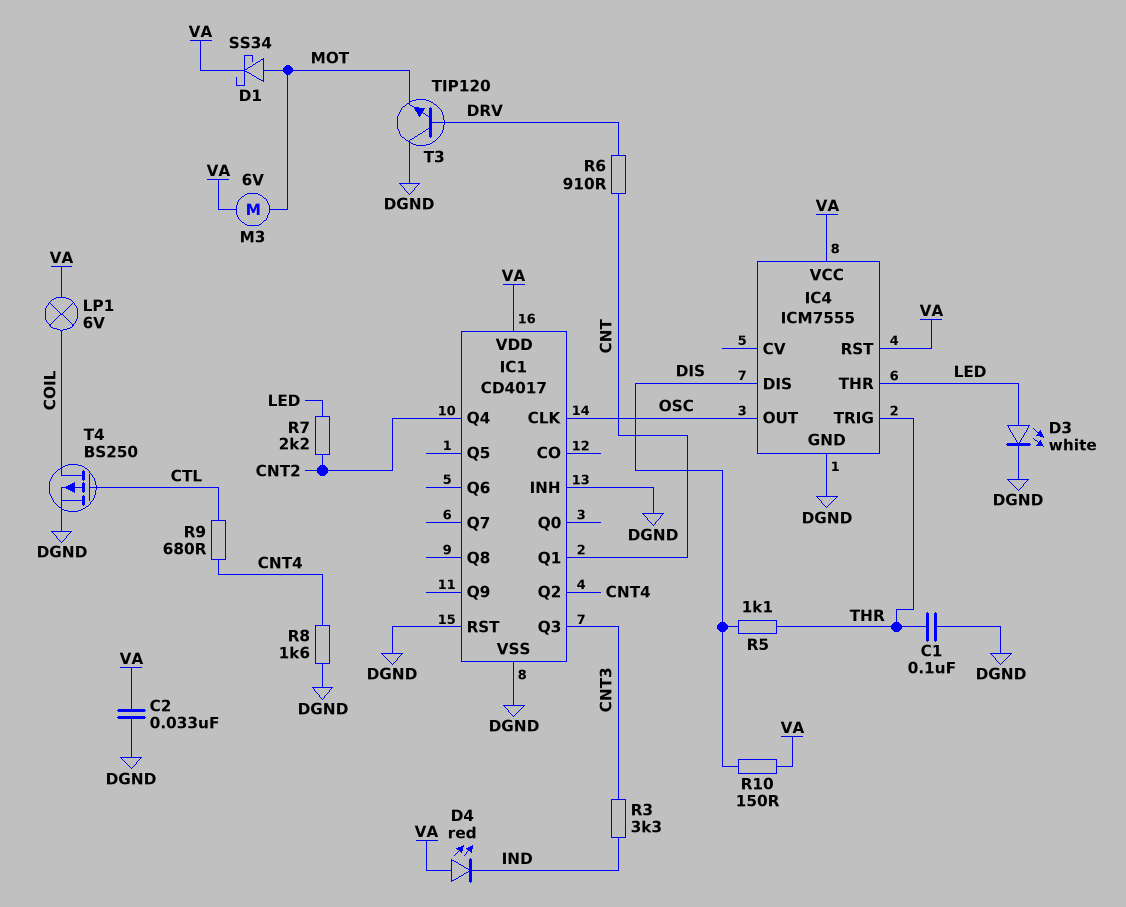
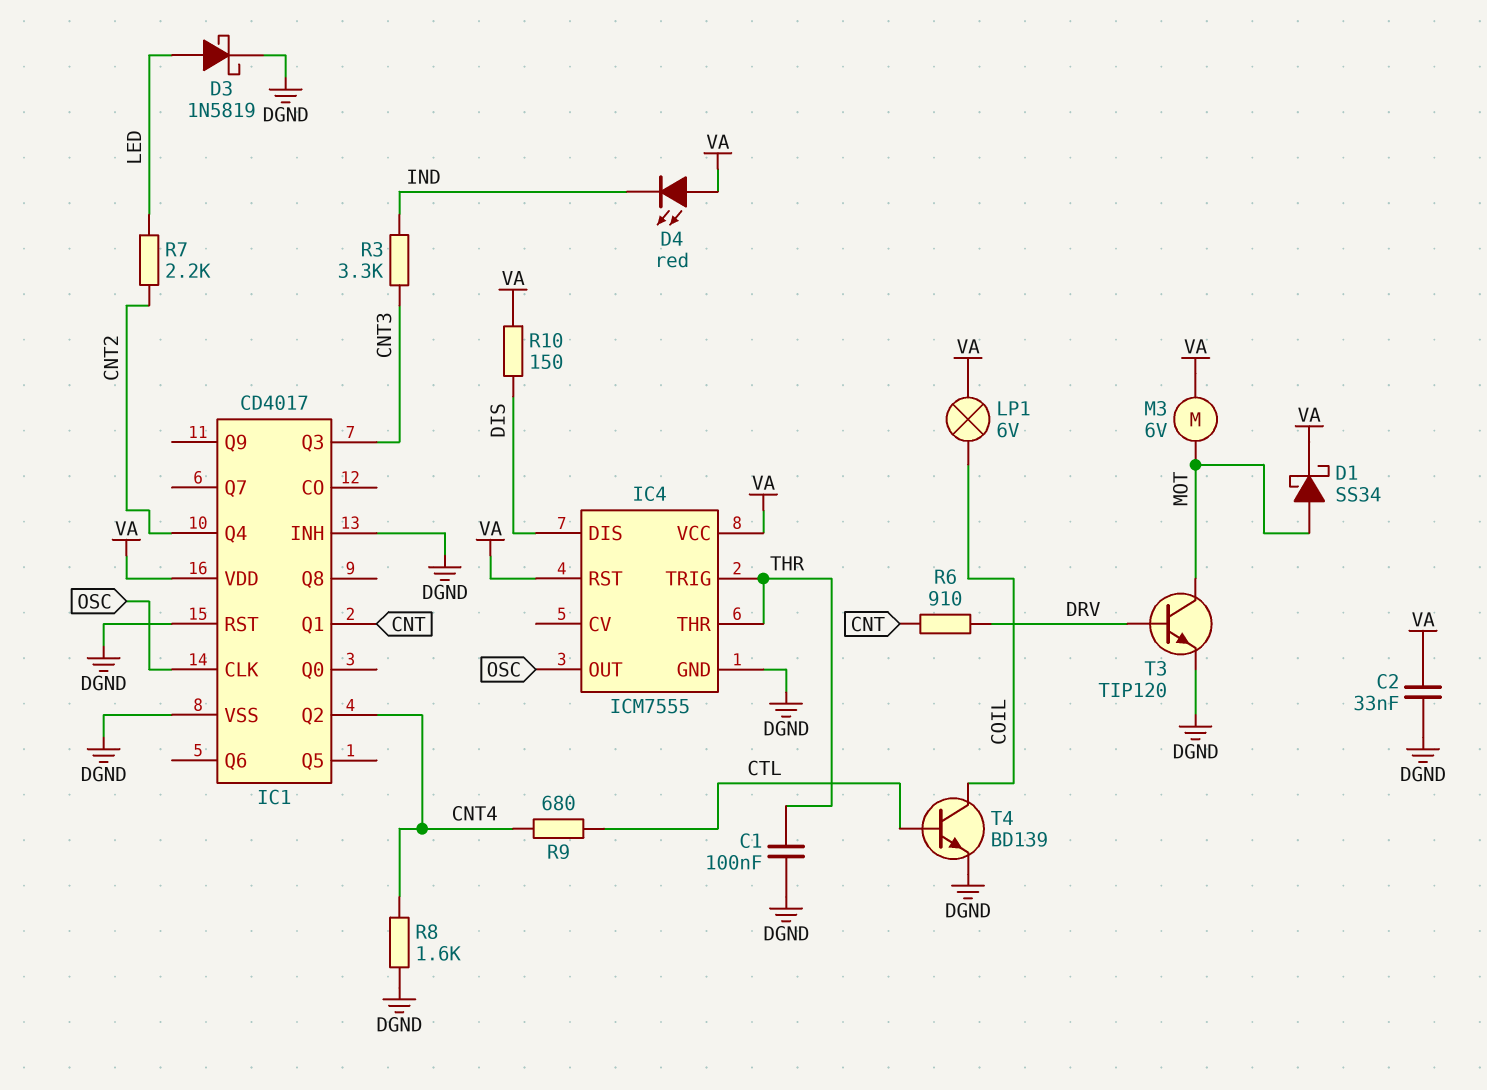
D3: LED white (A LED, K DGND) -> schottky 1N5819 (A LED, K DGND)
IC4 pin THR: LED -> THR
R5: 1.1k (DIS, THR) -> none
T3: NPN TIP120 (B DRV, C DGND, E MOT) -> NPN TIP120 (B DRV, C MOT, E DGND)
T4: PMOS BS250 (G CTL, D COIL, S DGND) -> NPN BD139 (B CTL, C COIL, E DGND)

